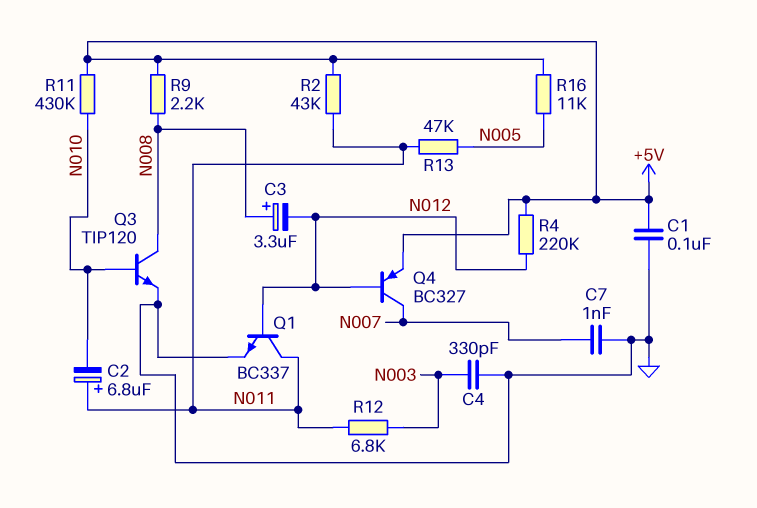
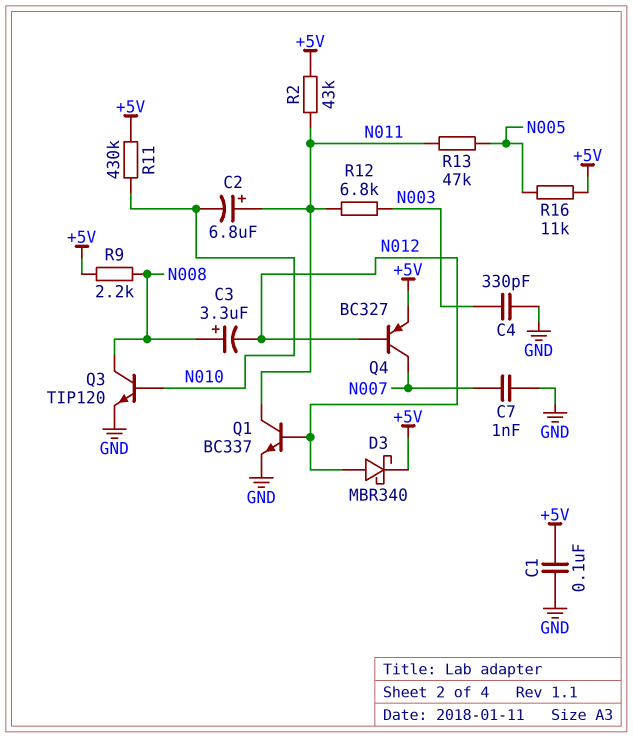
D3: none -> schottky MBR340 (A N012, K +5V)
R4: 220k (+5V, N012) -> none

